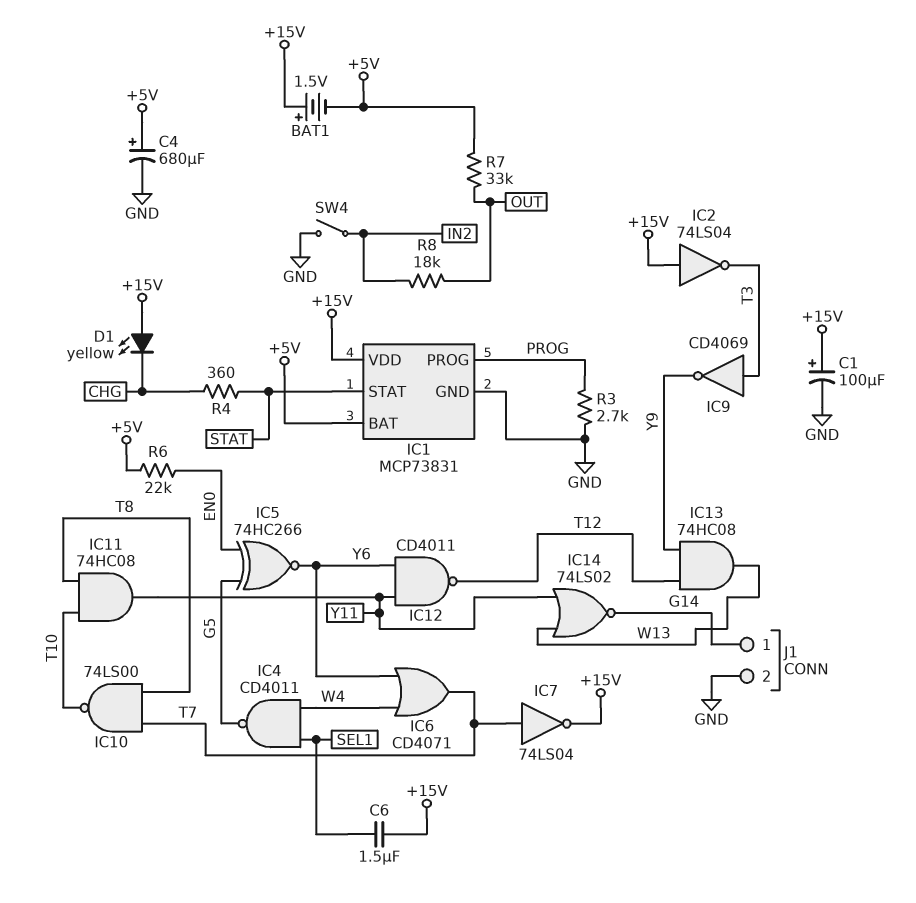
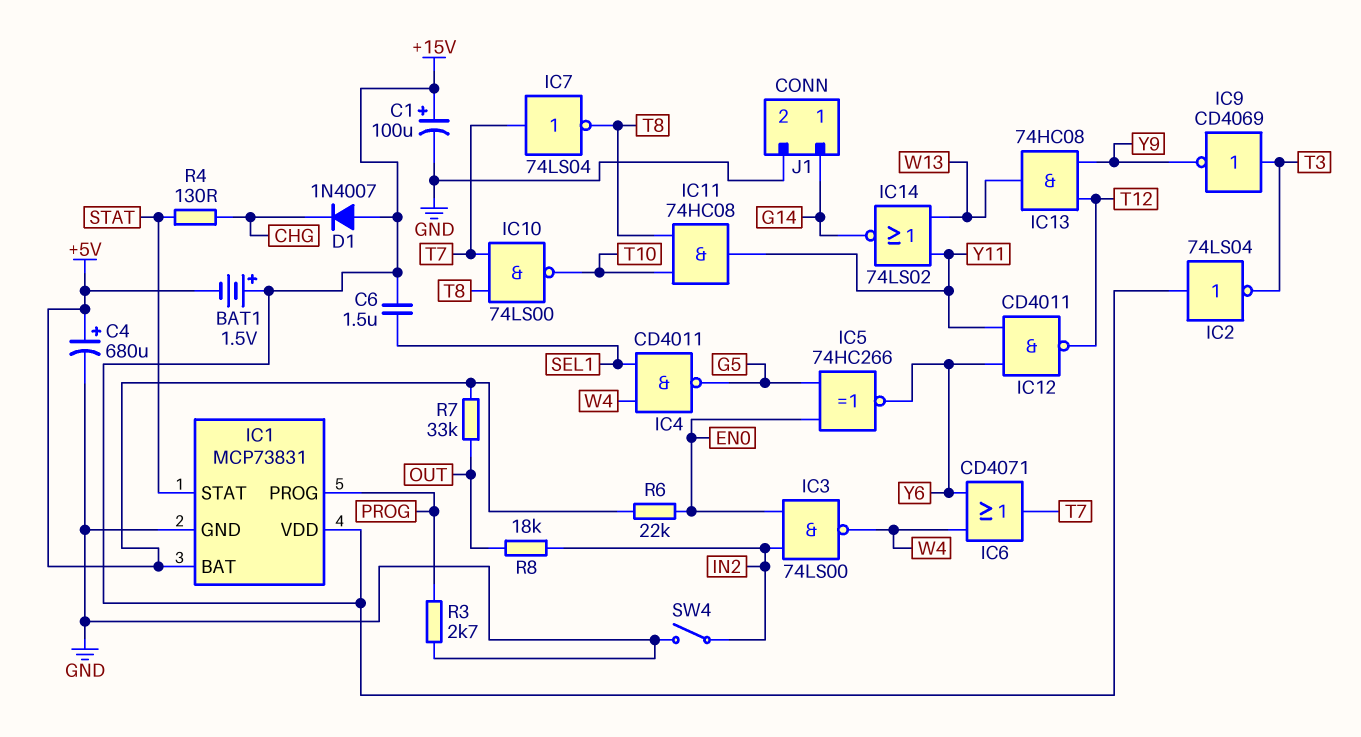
D1: LED yellow (A +15V, K CHG) -> diode 1N4007 (A +15V, K CHG)
IC3: none -> NAND 74LS00 (in EN0, in IN2, out W4)
IC7: NOT 74LS04 (in T7, out +15V) -> NOT 74LS04 (in T7, out T8)
R4: 360 (CHG, STAT) -> 130 (CHG, STAT)

